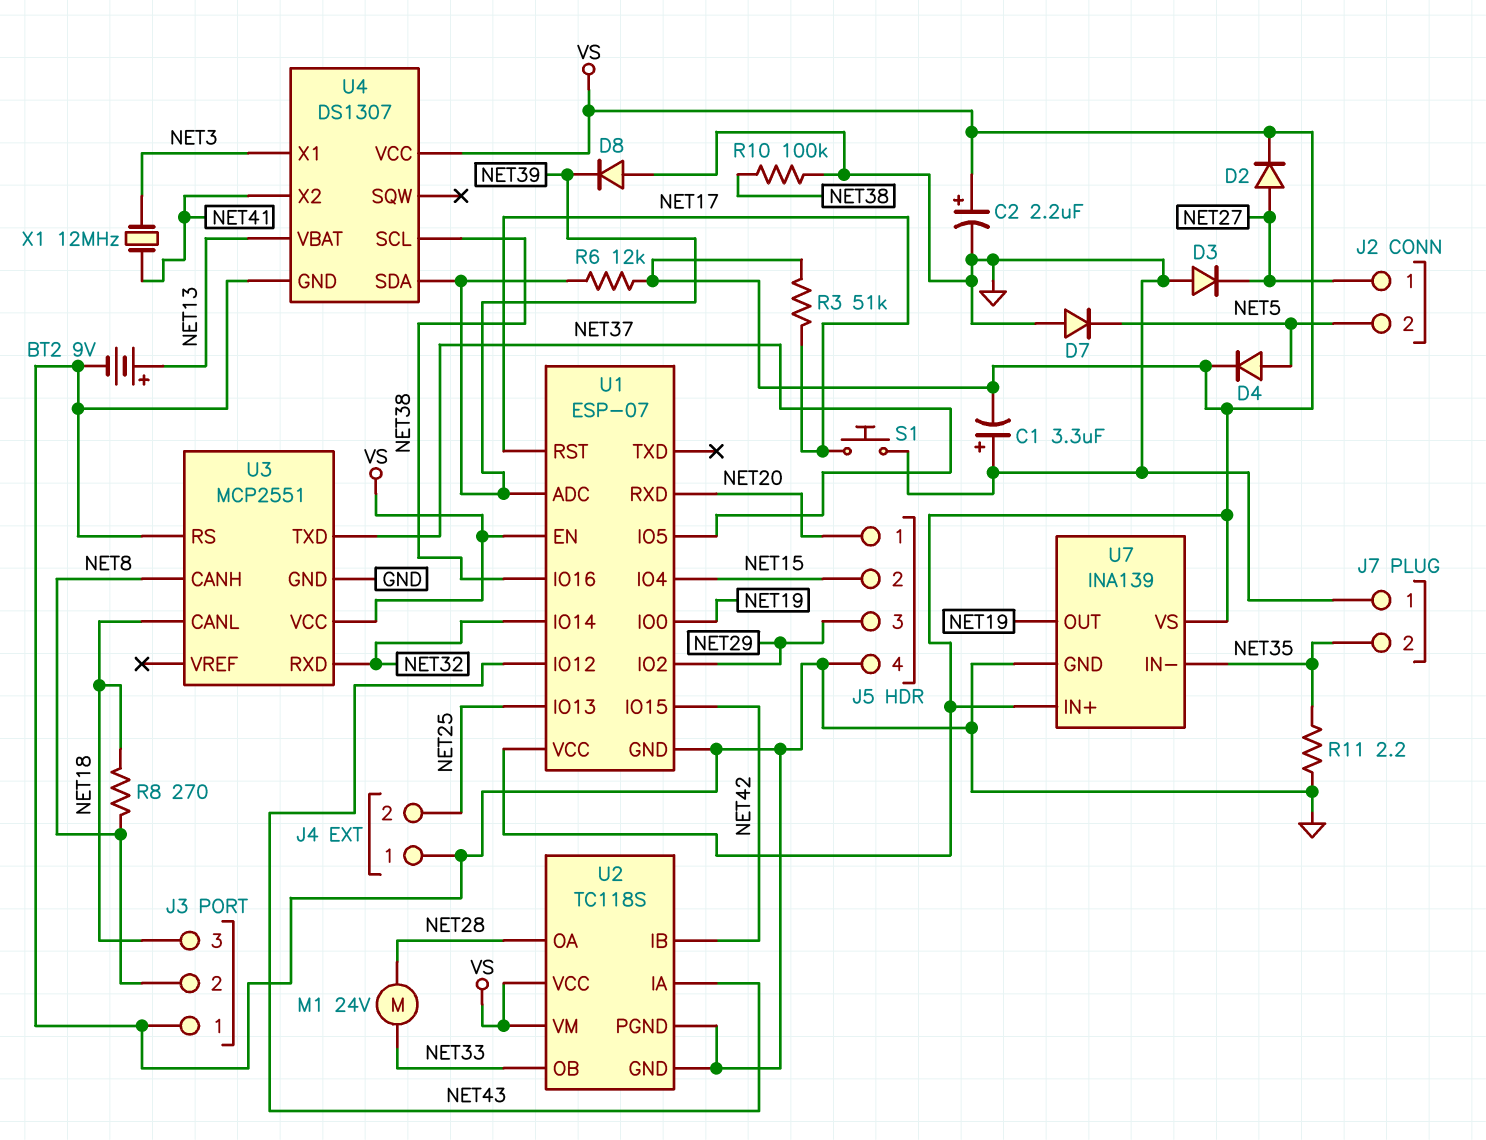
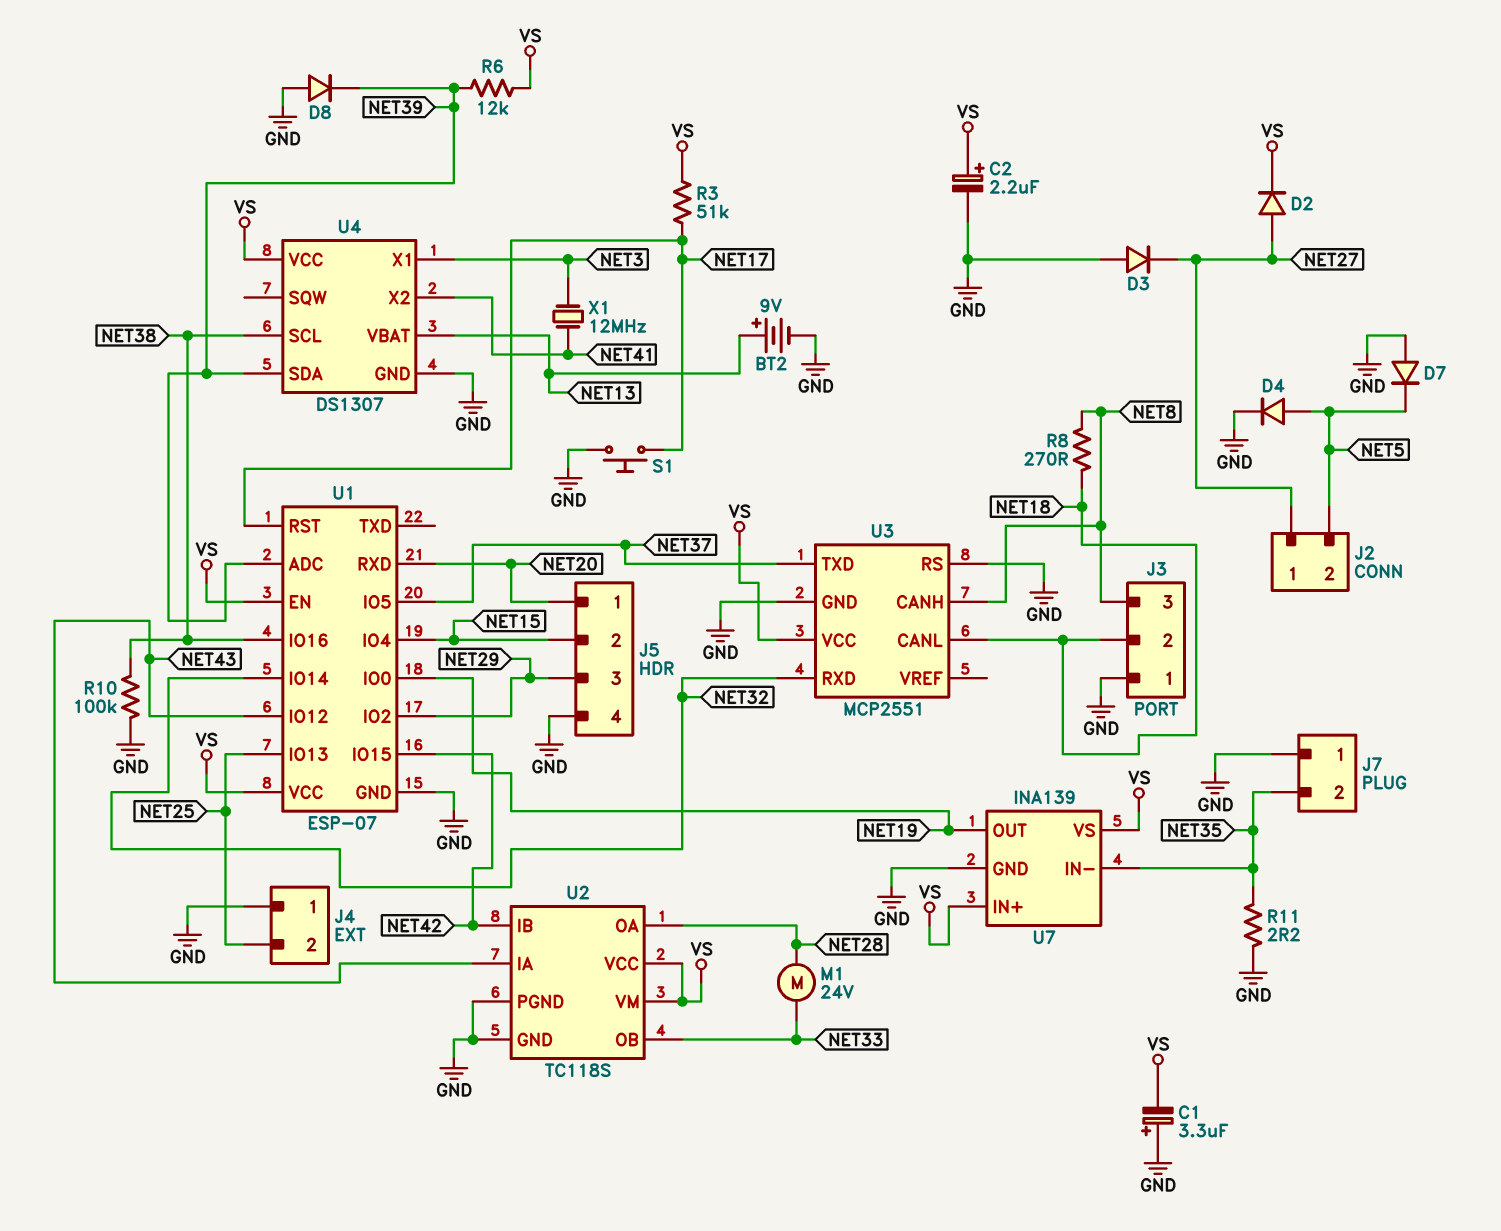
D4: diode (A NET5, K VS) -> diode (A NET5, K GND)
J3 pin 2: NET8 -> NET18
J3 pin 3: NET18 -> NET8

